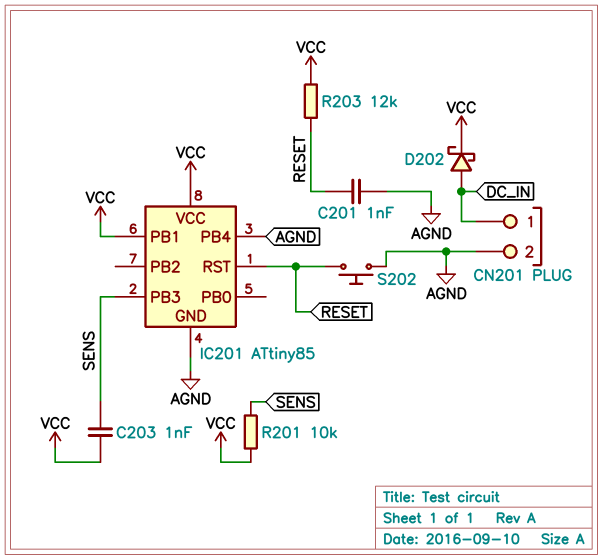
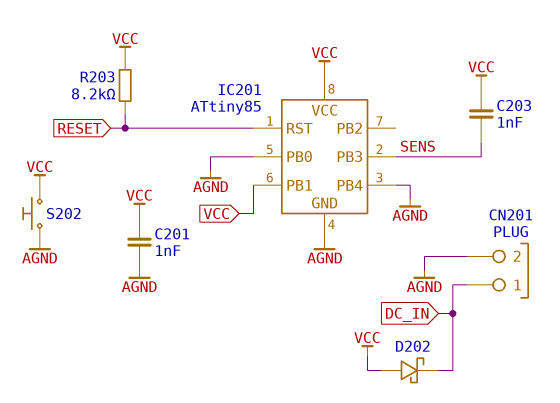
C201: 1nF (AGND, RESET) -> 1nF (AGND, VCC)
D202: schottky (A DC_IN, K VCC) -> schottky (A VCC, K DC_IN)
IC201 pin PB0: none -> AGND
R201: 10k (SENS, VCC) -> none
R203: 12k (RESET, VCC) -> 8.2k (RESET, VCC)
S202: button (AGND, RESET) -> button (AGND, VCC)

